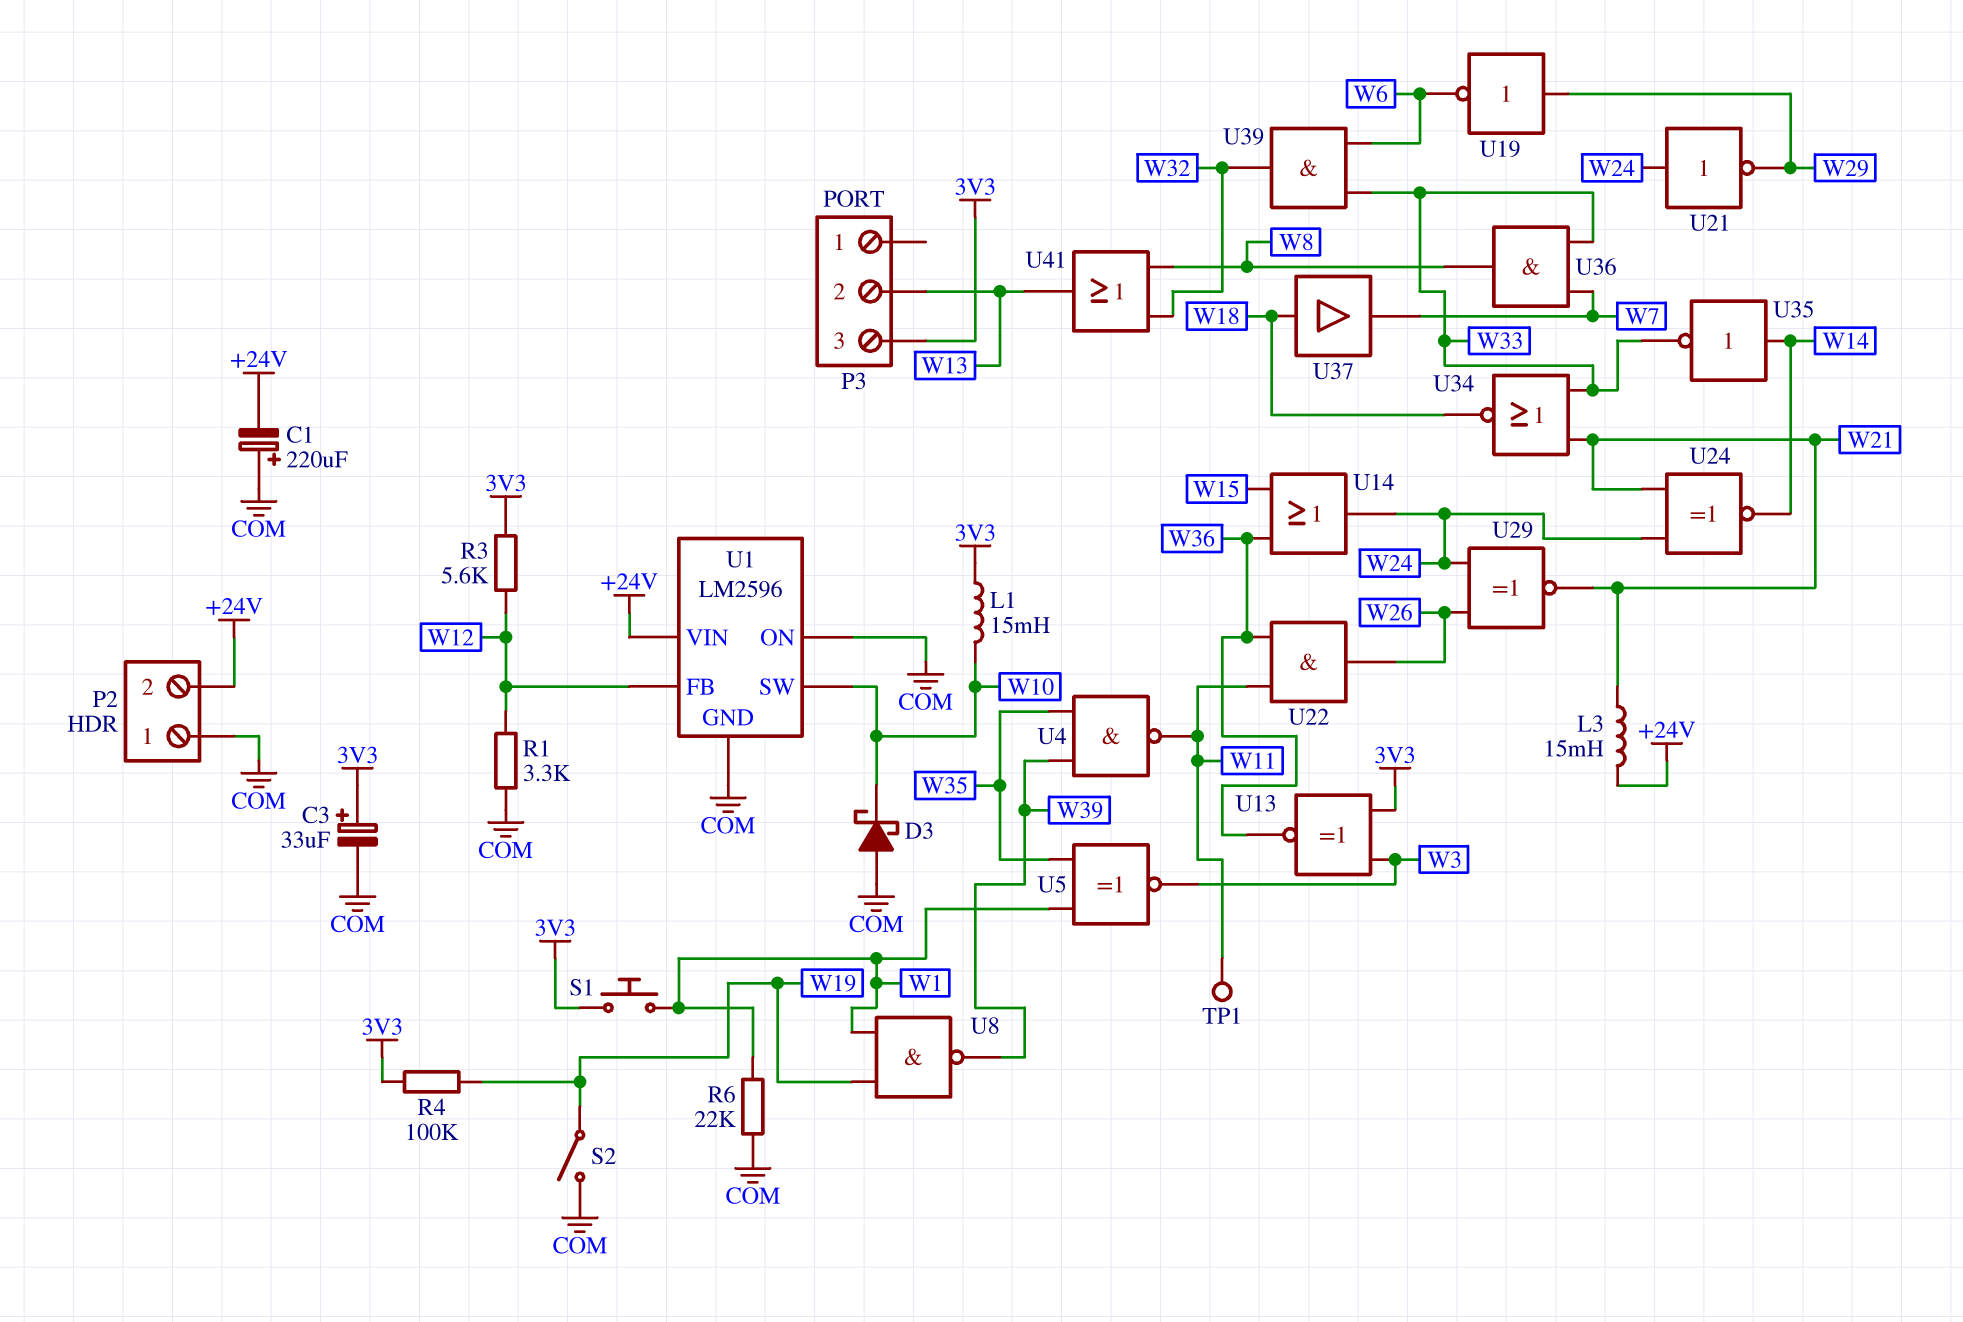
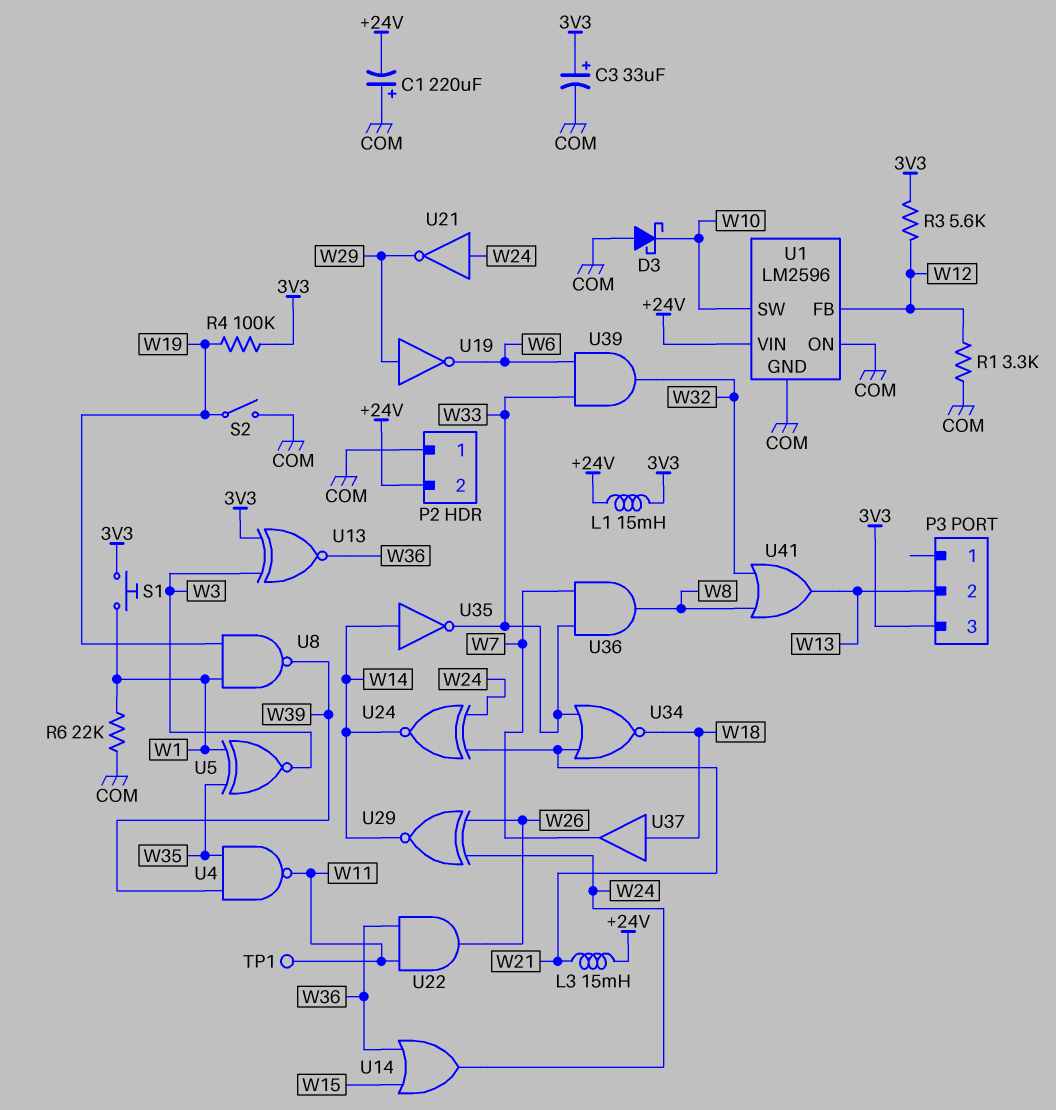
L1: 15mH (3V3, W10) -> 15mH (+24V, 3V3)
U29: XNOR (in W24, in W26, out W21) -> XNOR (in W24, in W26, out W14)

